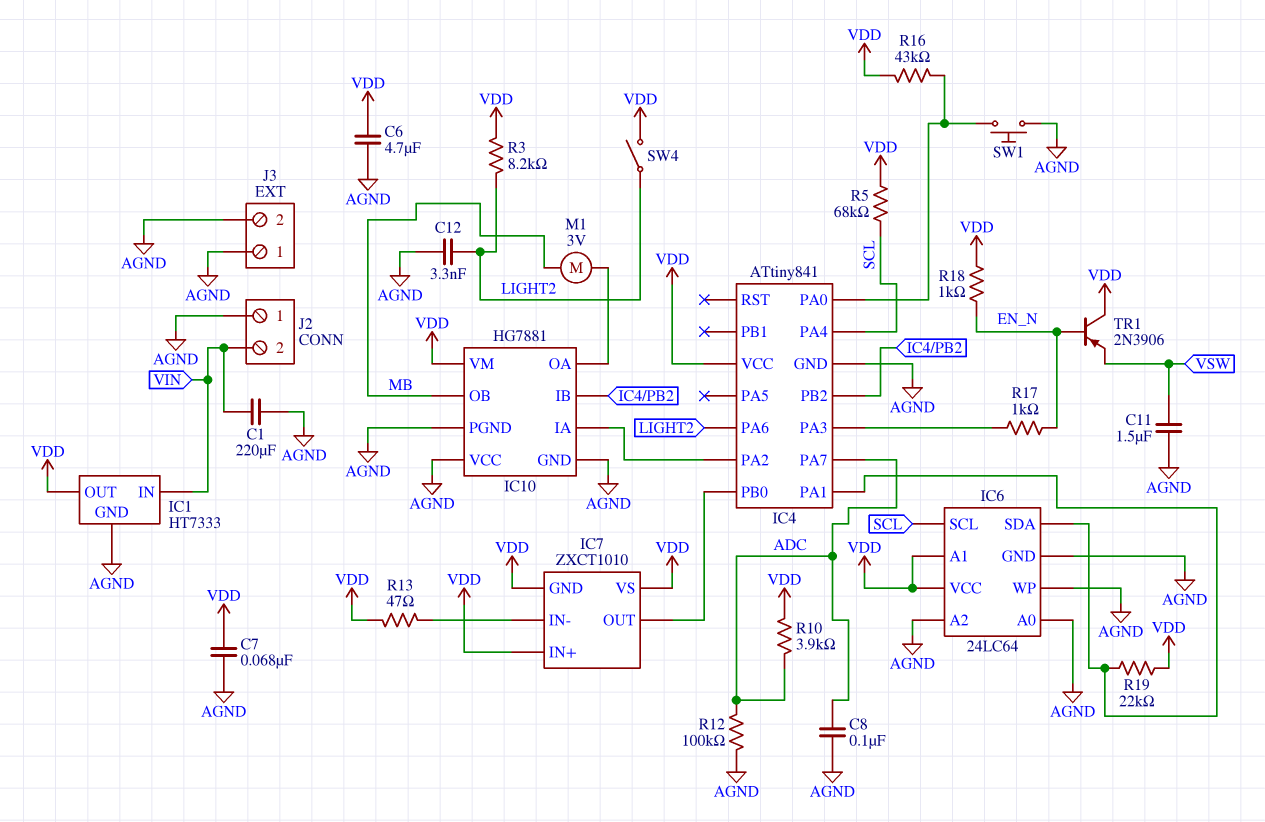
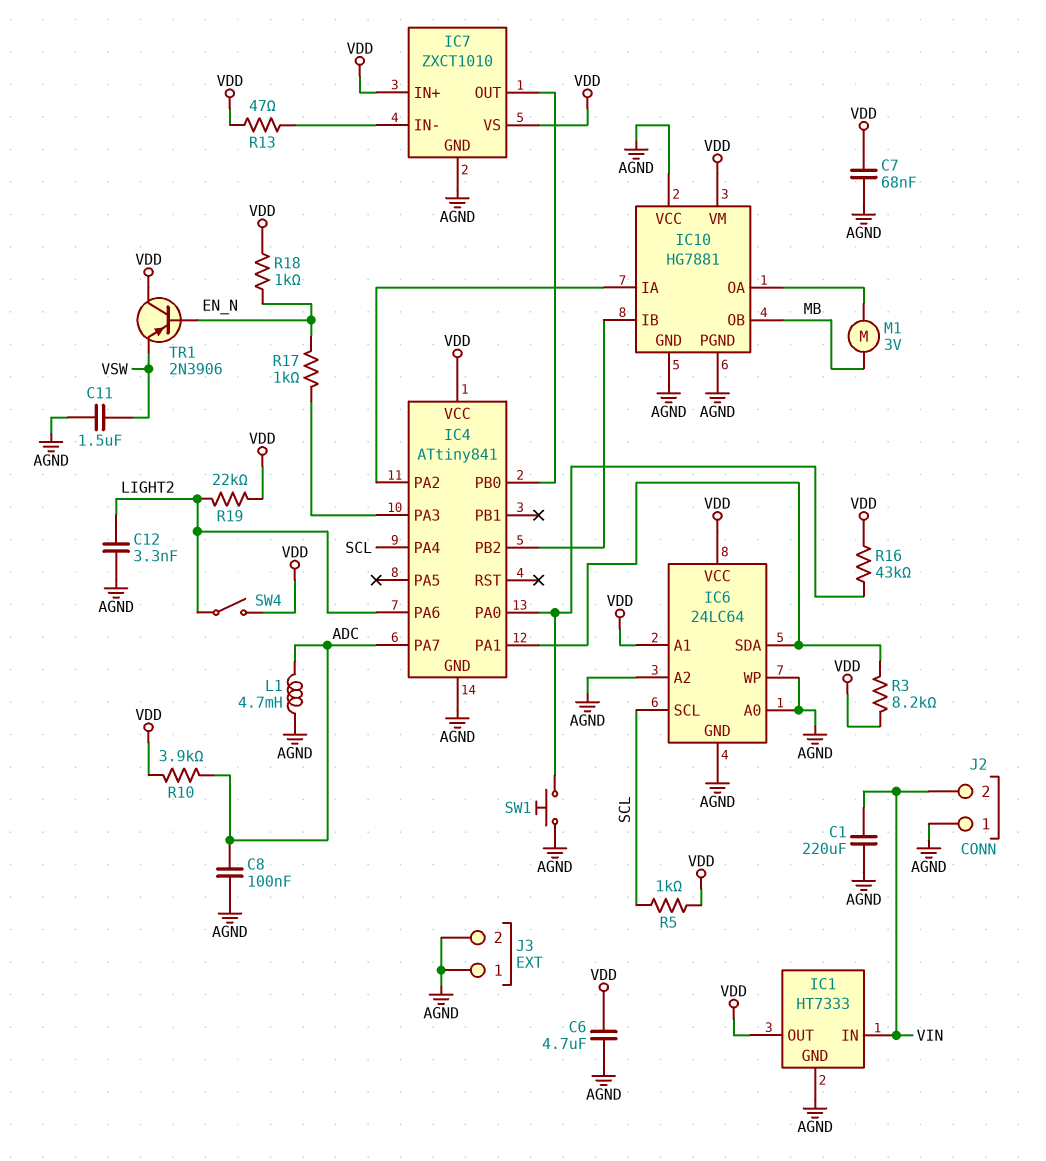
IC7 pin GND: VDD -> AGND
L1: none -> 4.7mH (ADC, AGND)
R3: 8.2k (LIGHT2, VDD) -> 8.2k (IC4/PA1, VDD)
R5: 68k (SCL, VDD) -> 1k (SCL, VDD)
R12: 100k (ADC, AGND) -> none
R19: 22k (IC4/PA1, VDD) -> 22k (LIGHT2, VDD)

